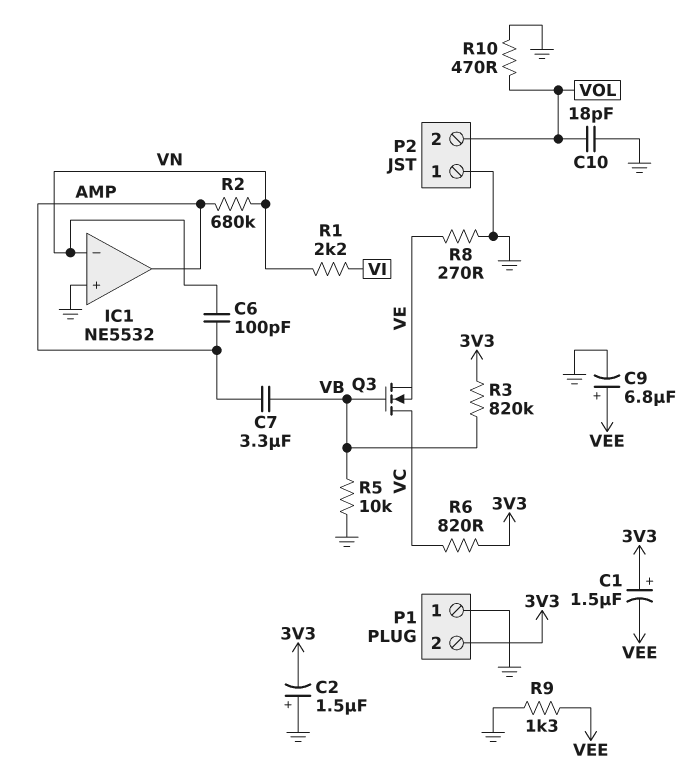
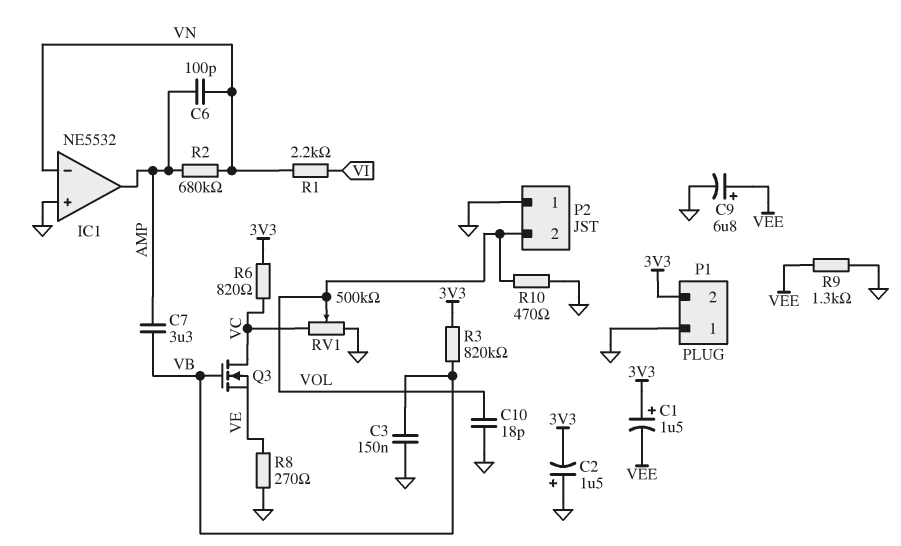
C3: none -> 150nF (GND, VB)
R5: 10k (GND, VB) -> none
RV1: none -> 500k (GND, VC, wiper VOL)

